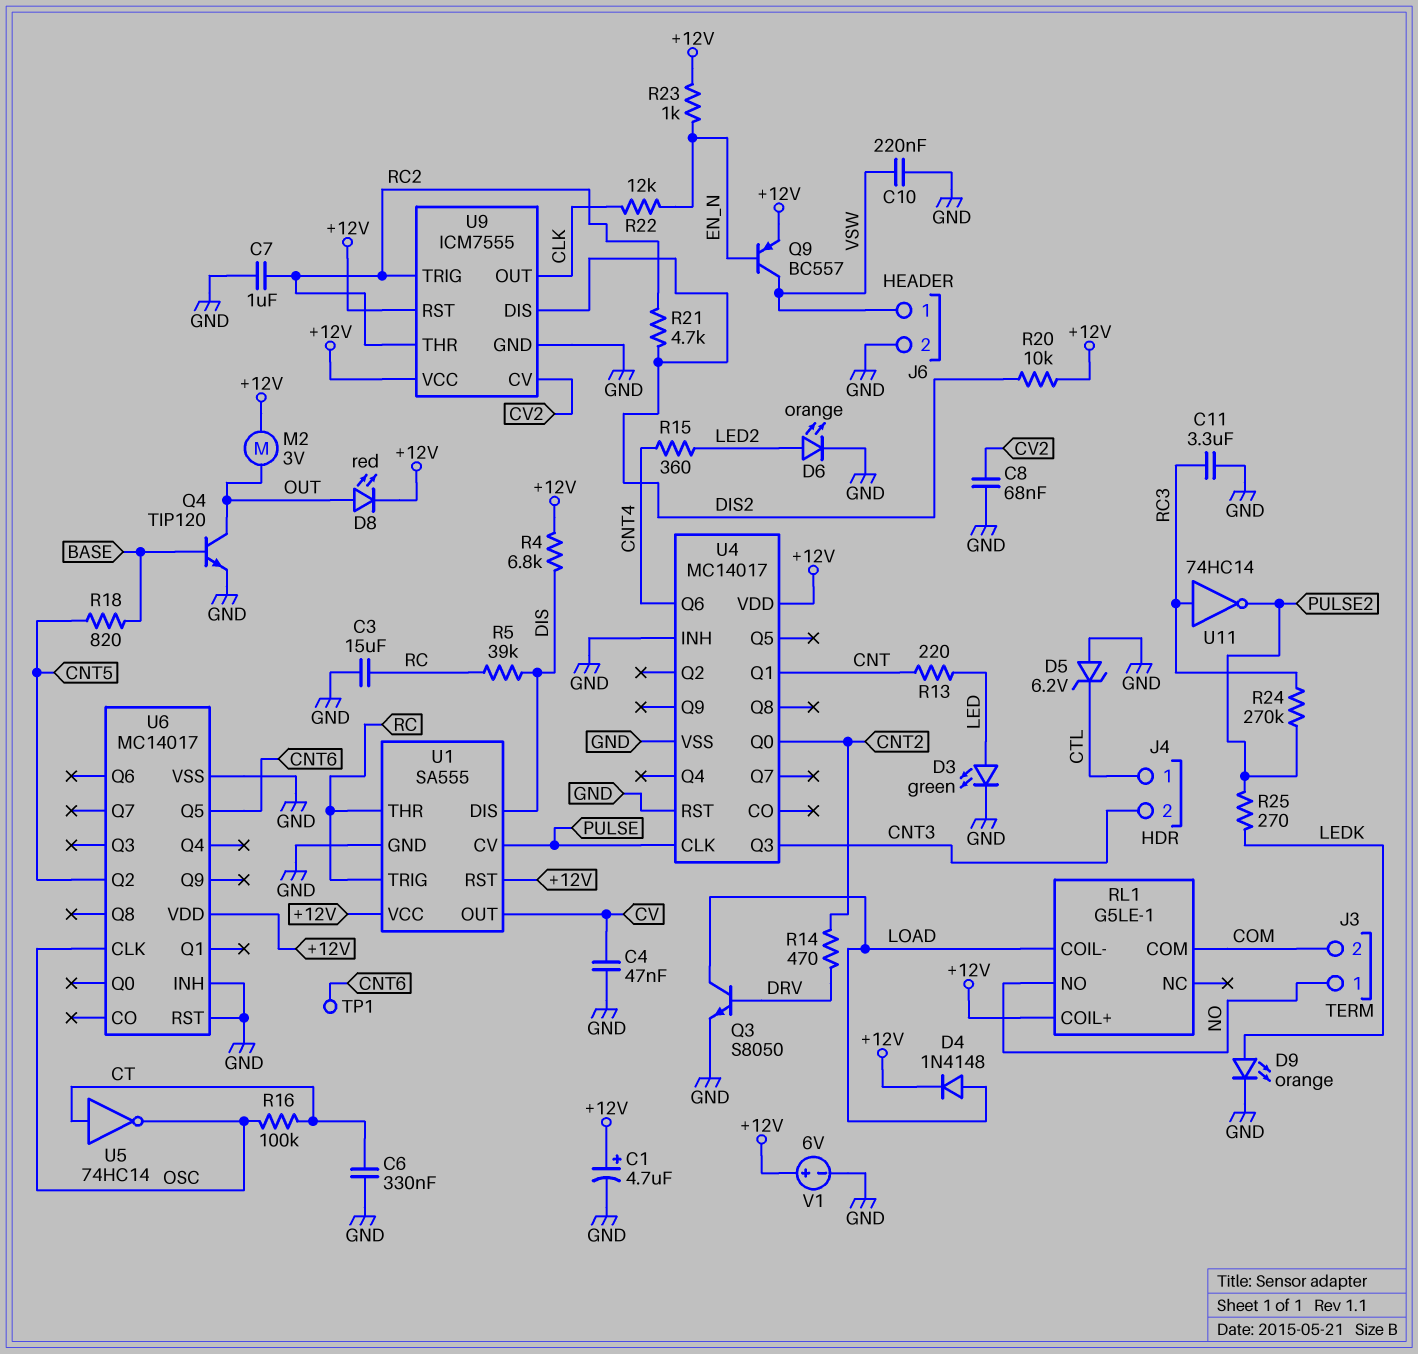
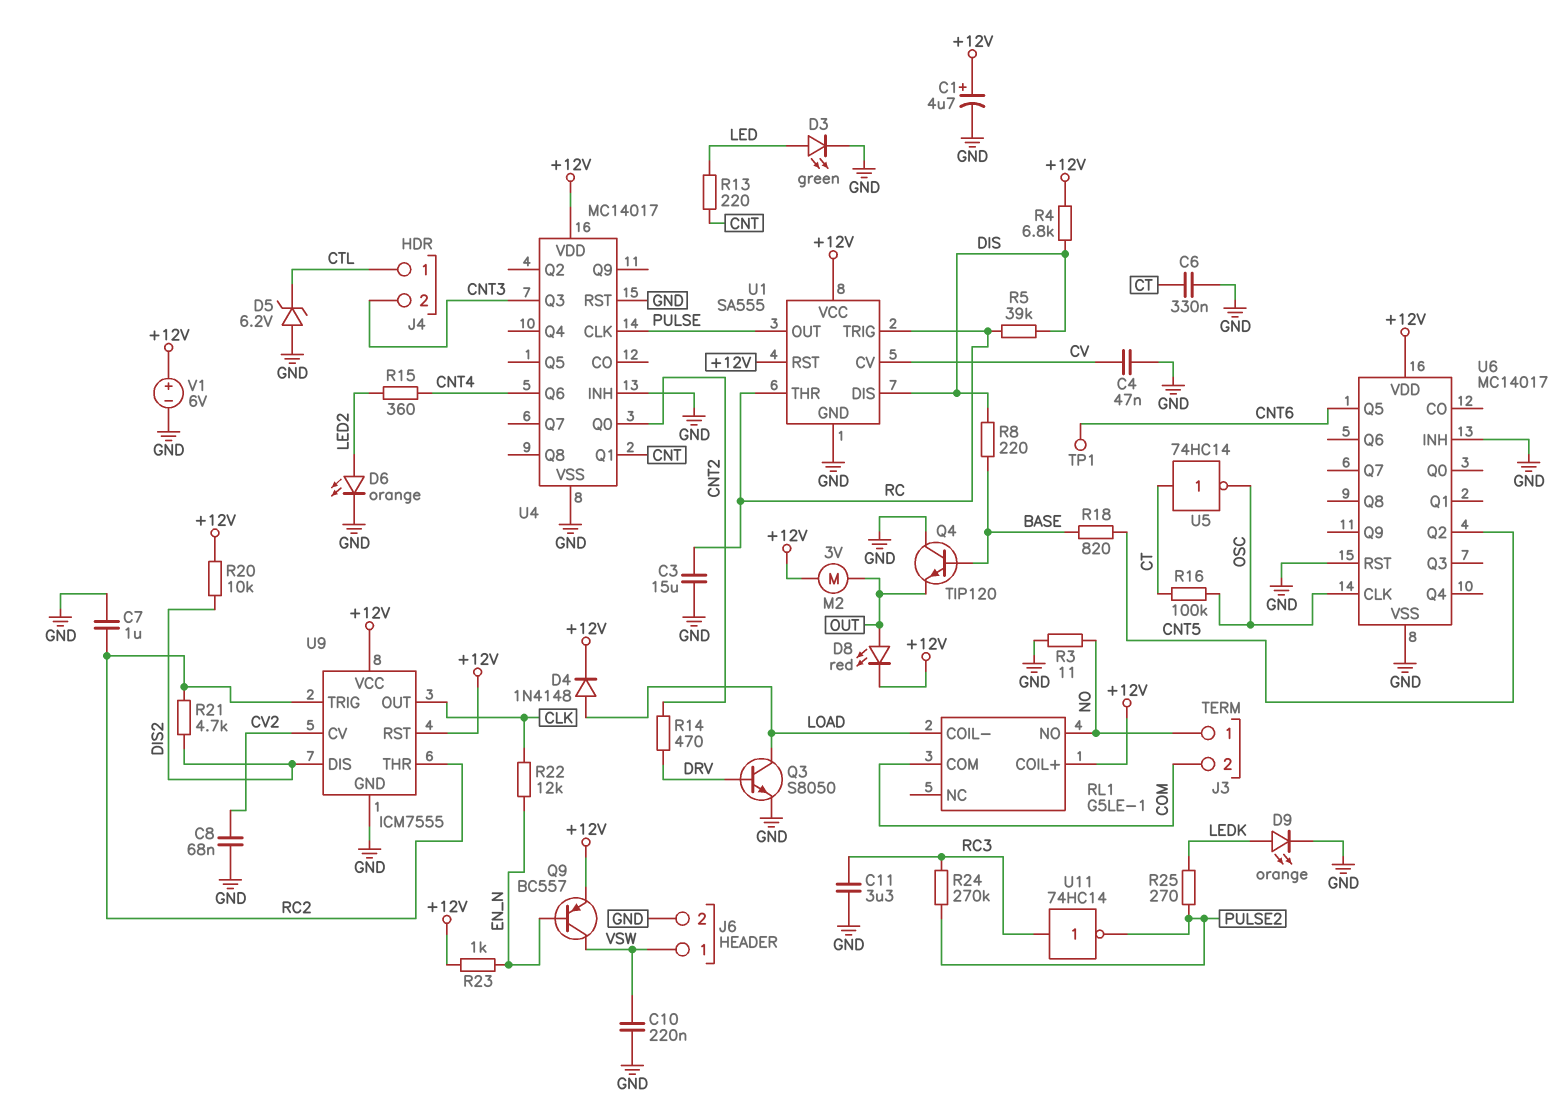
Q4: NPN TIP120 (B BASE, C OUT, E GND) -> NPN TIP120 (B BASE, C GND, E OUT)
R3: none -> 11 (GND, NO)
R8: none -> 220 (BASE, DIS)
U1 pin CV: PULSE -> CV
U1 pin OUT: CV -> PULSE

